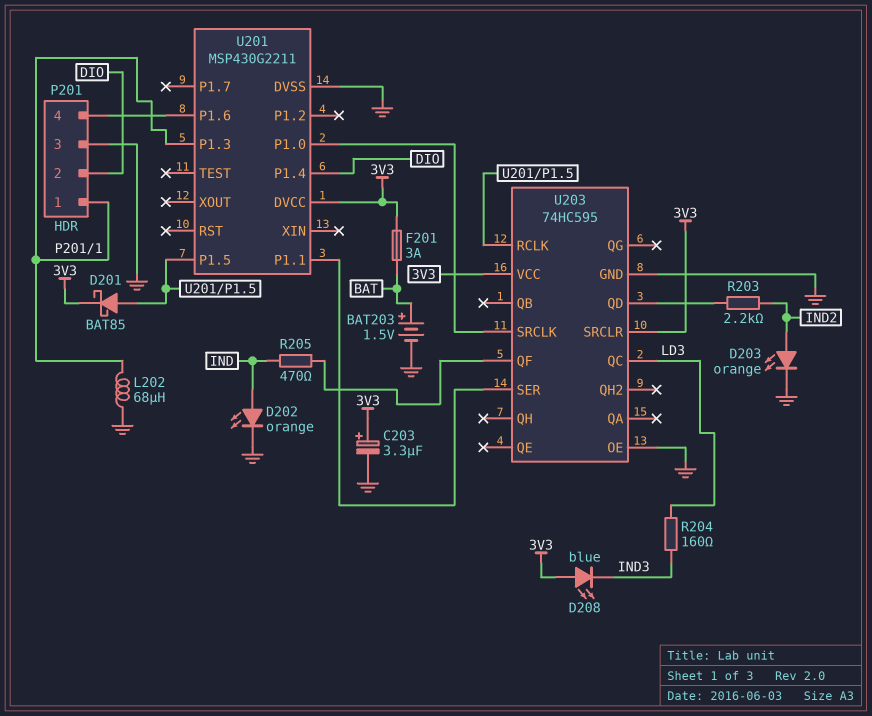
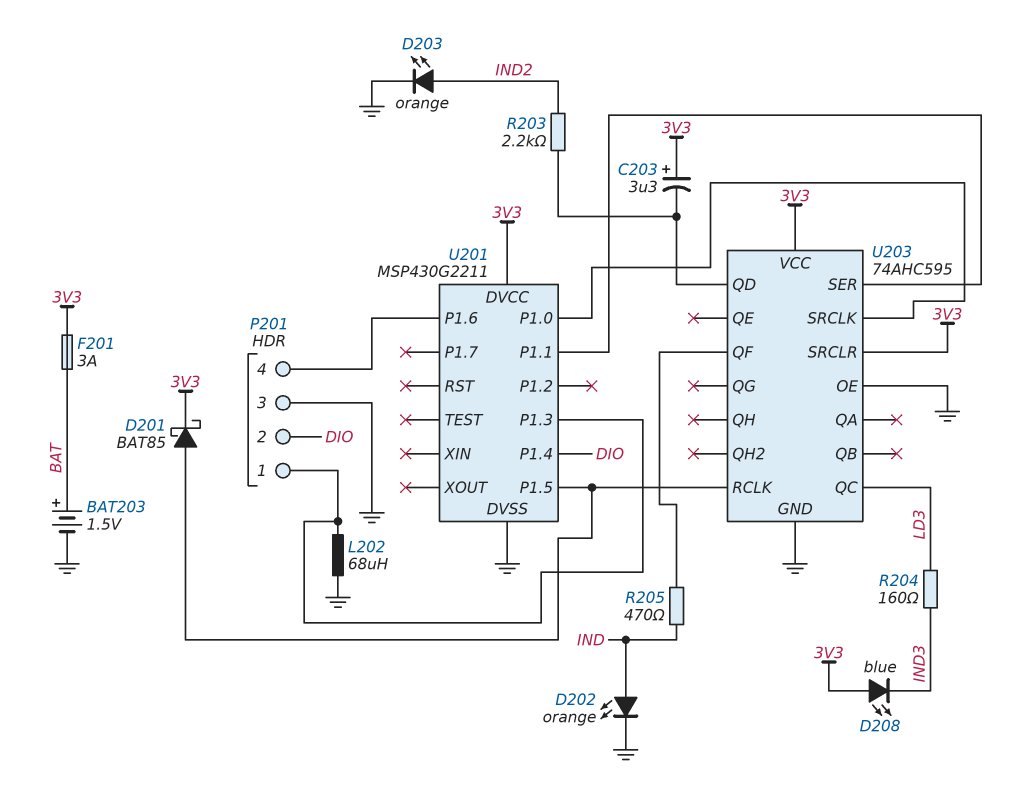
C203: 3.3uF (plus 3V3, minus GND) -> 3.3uF (plus 3V3, minus U203/QD)
U203: 74HC595 -> 74AHC595

